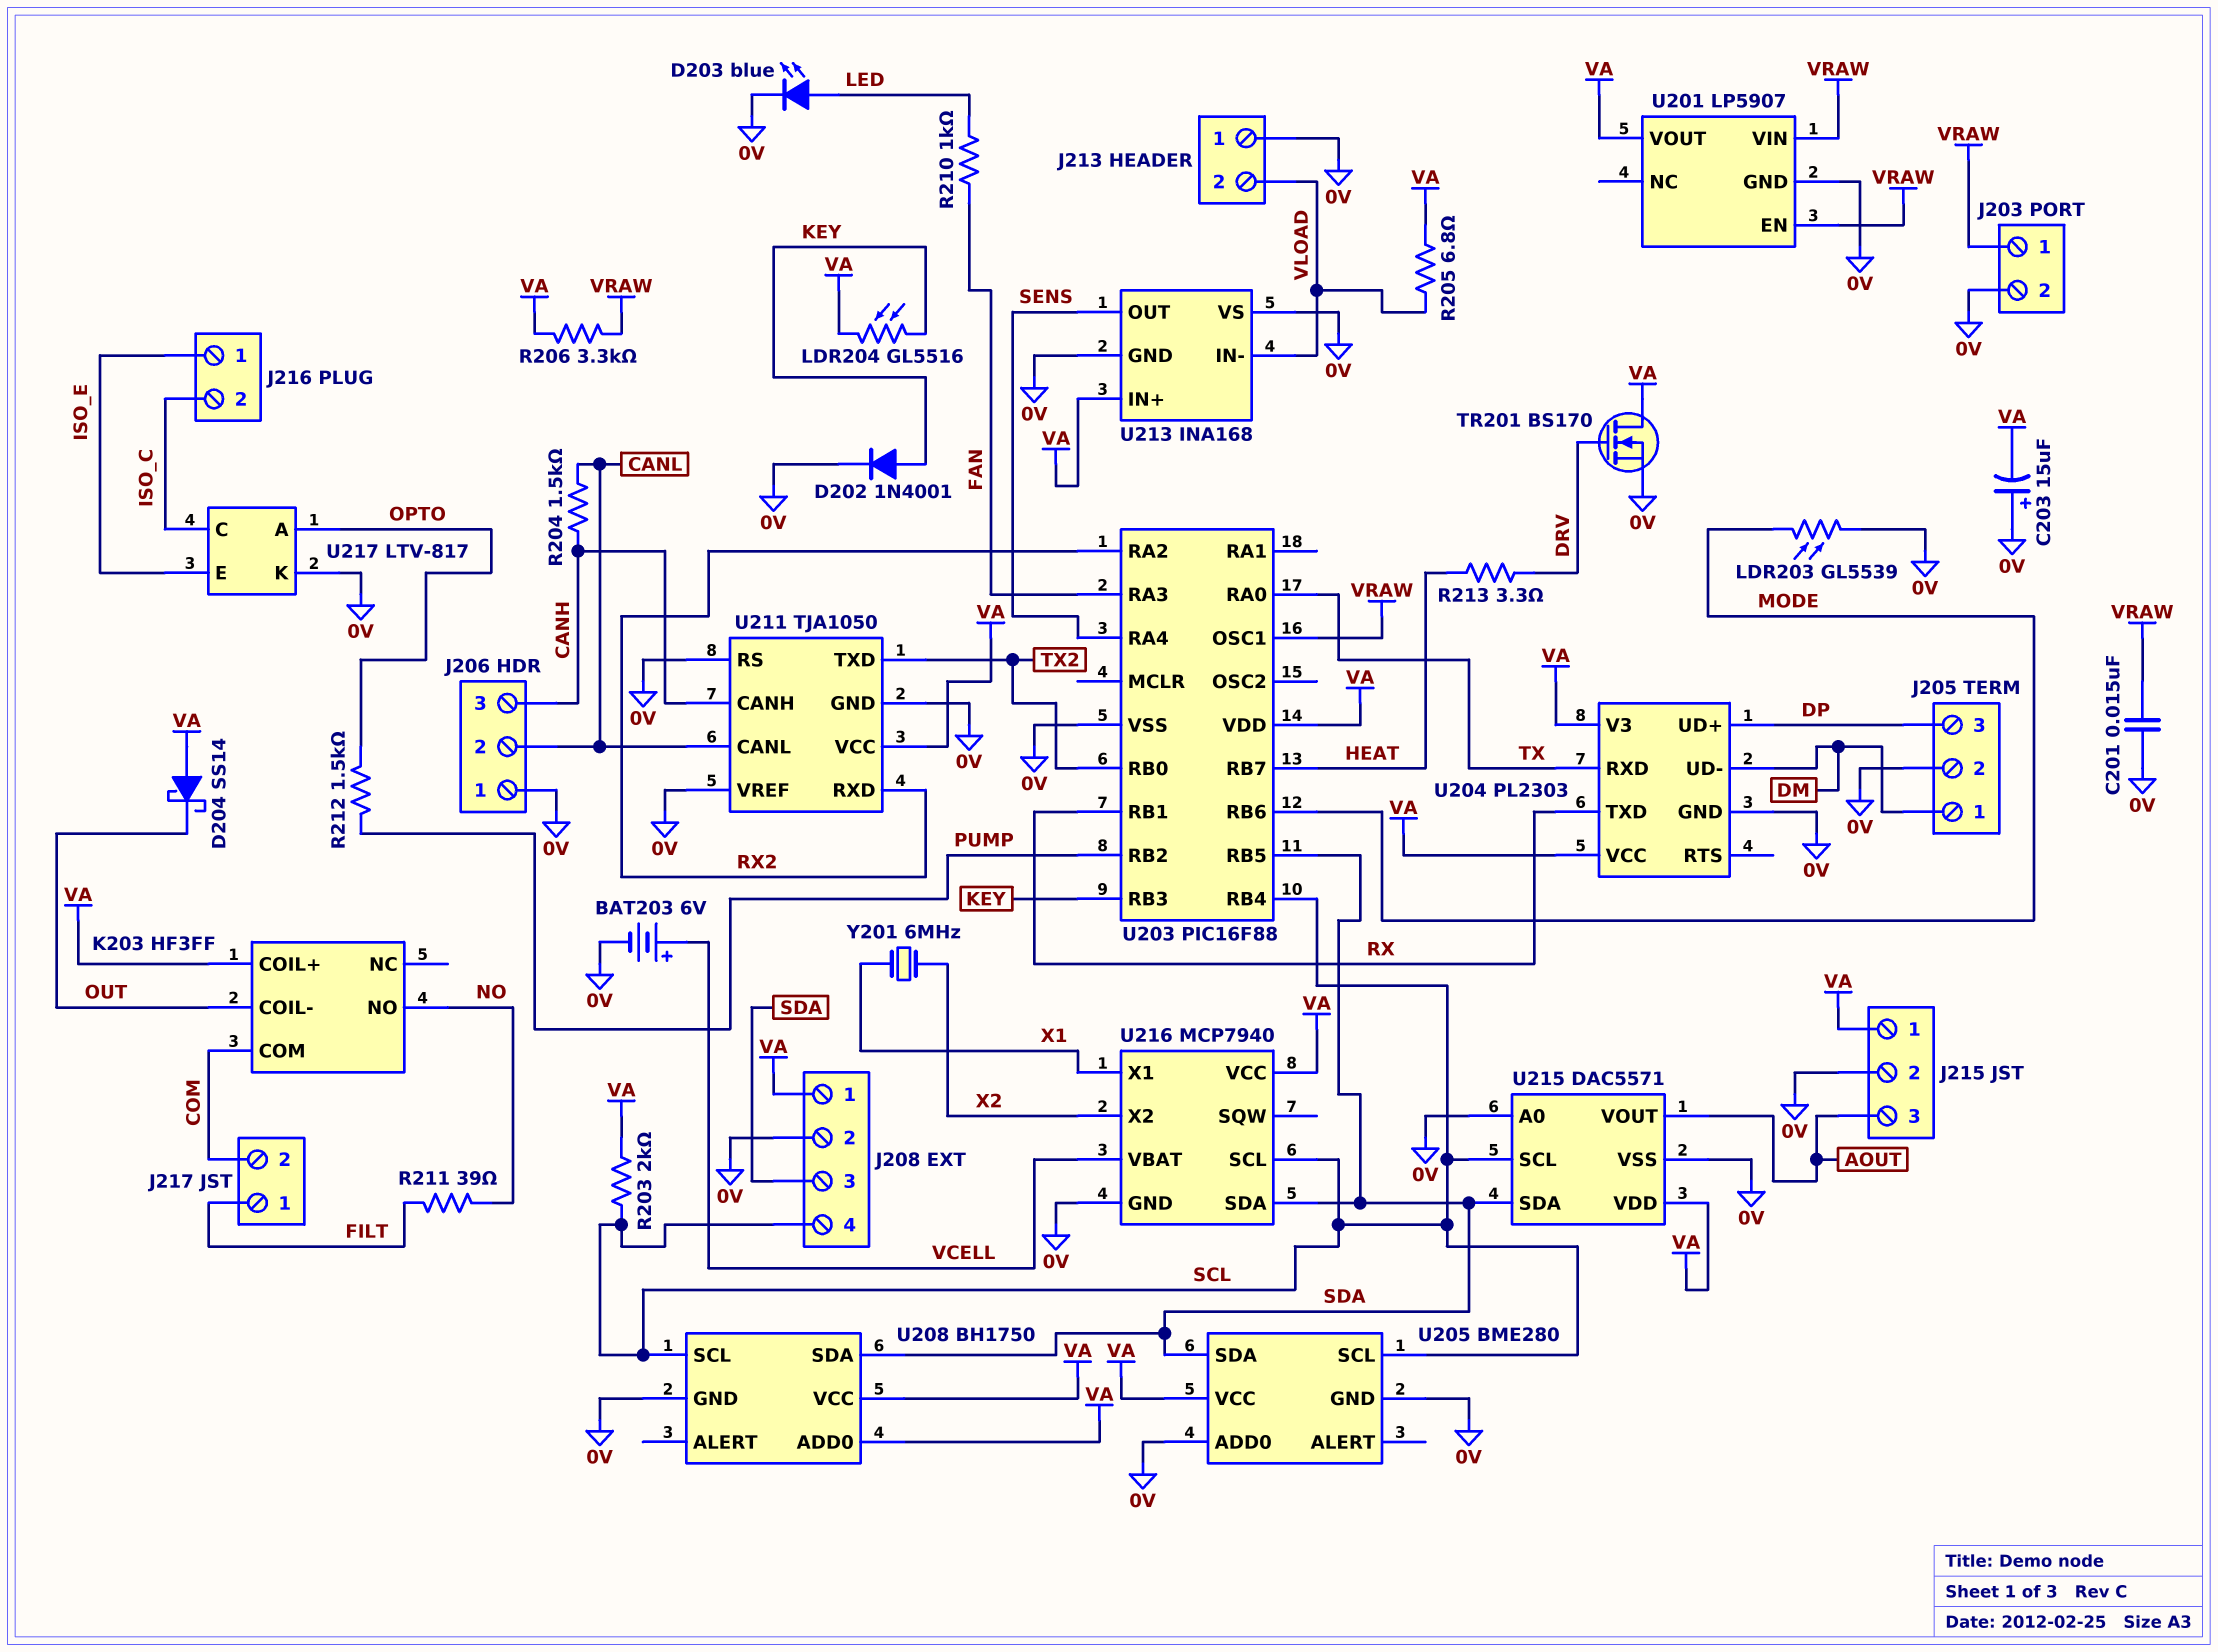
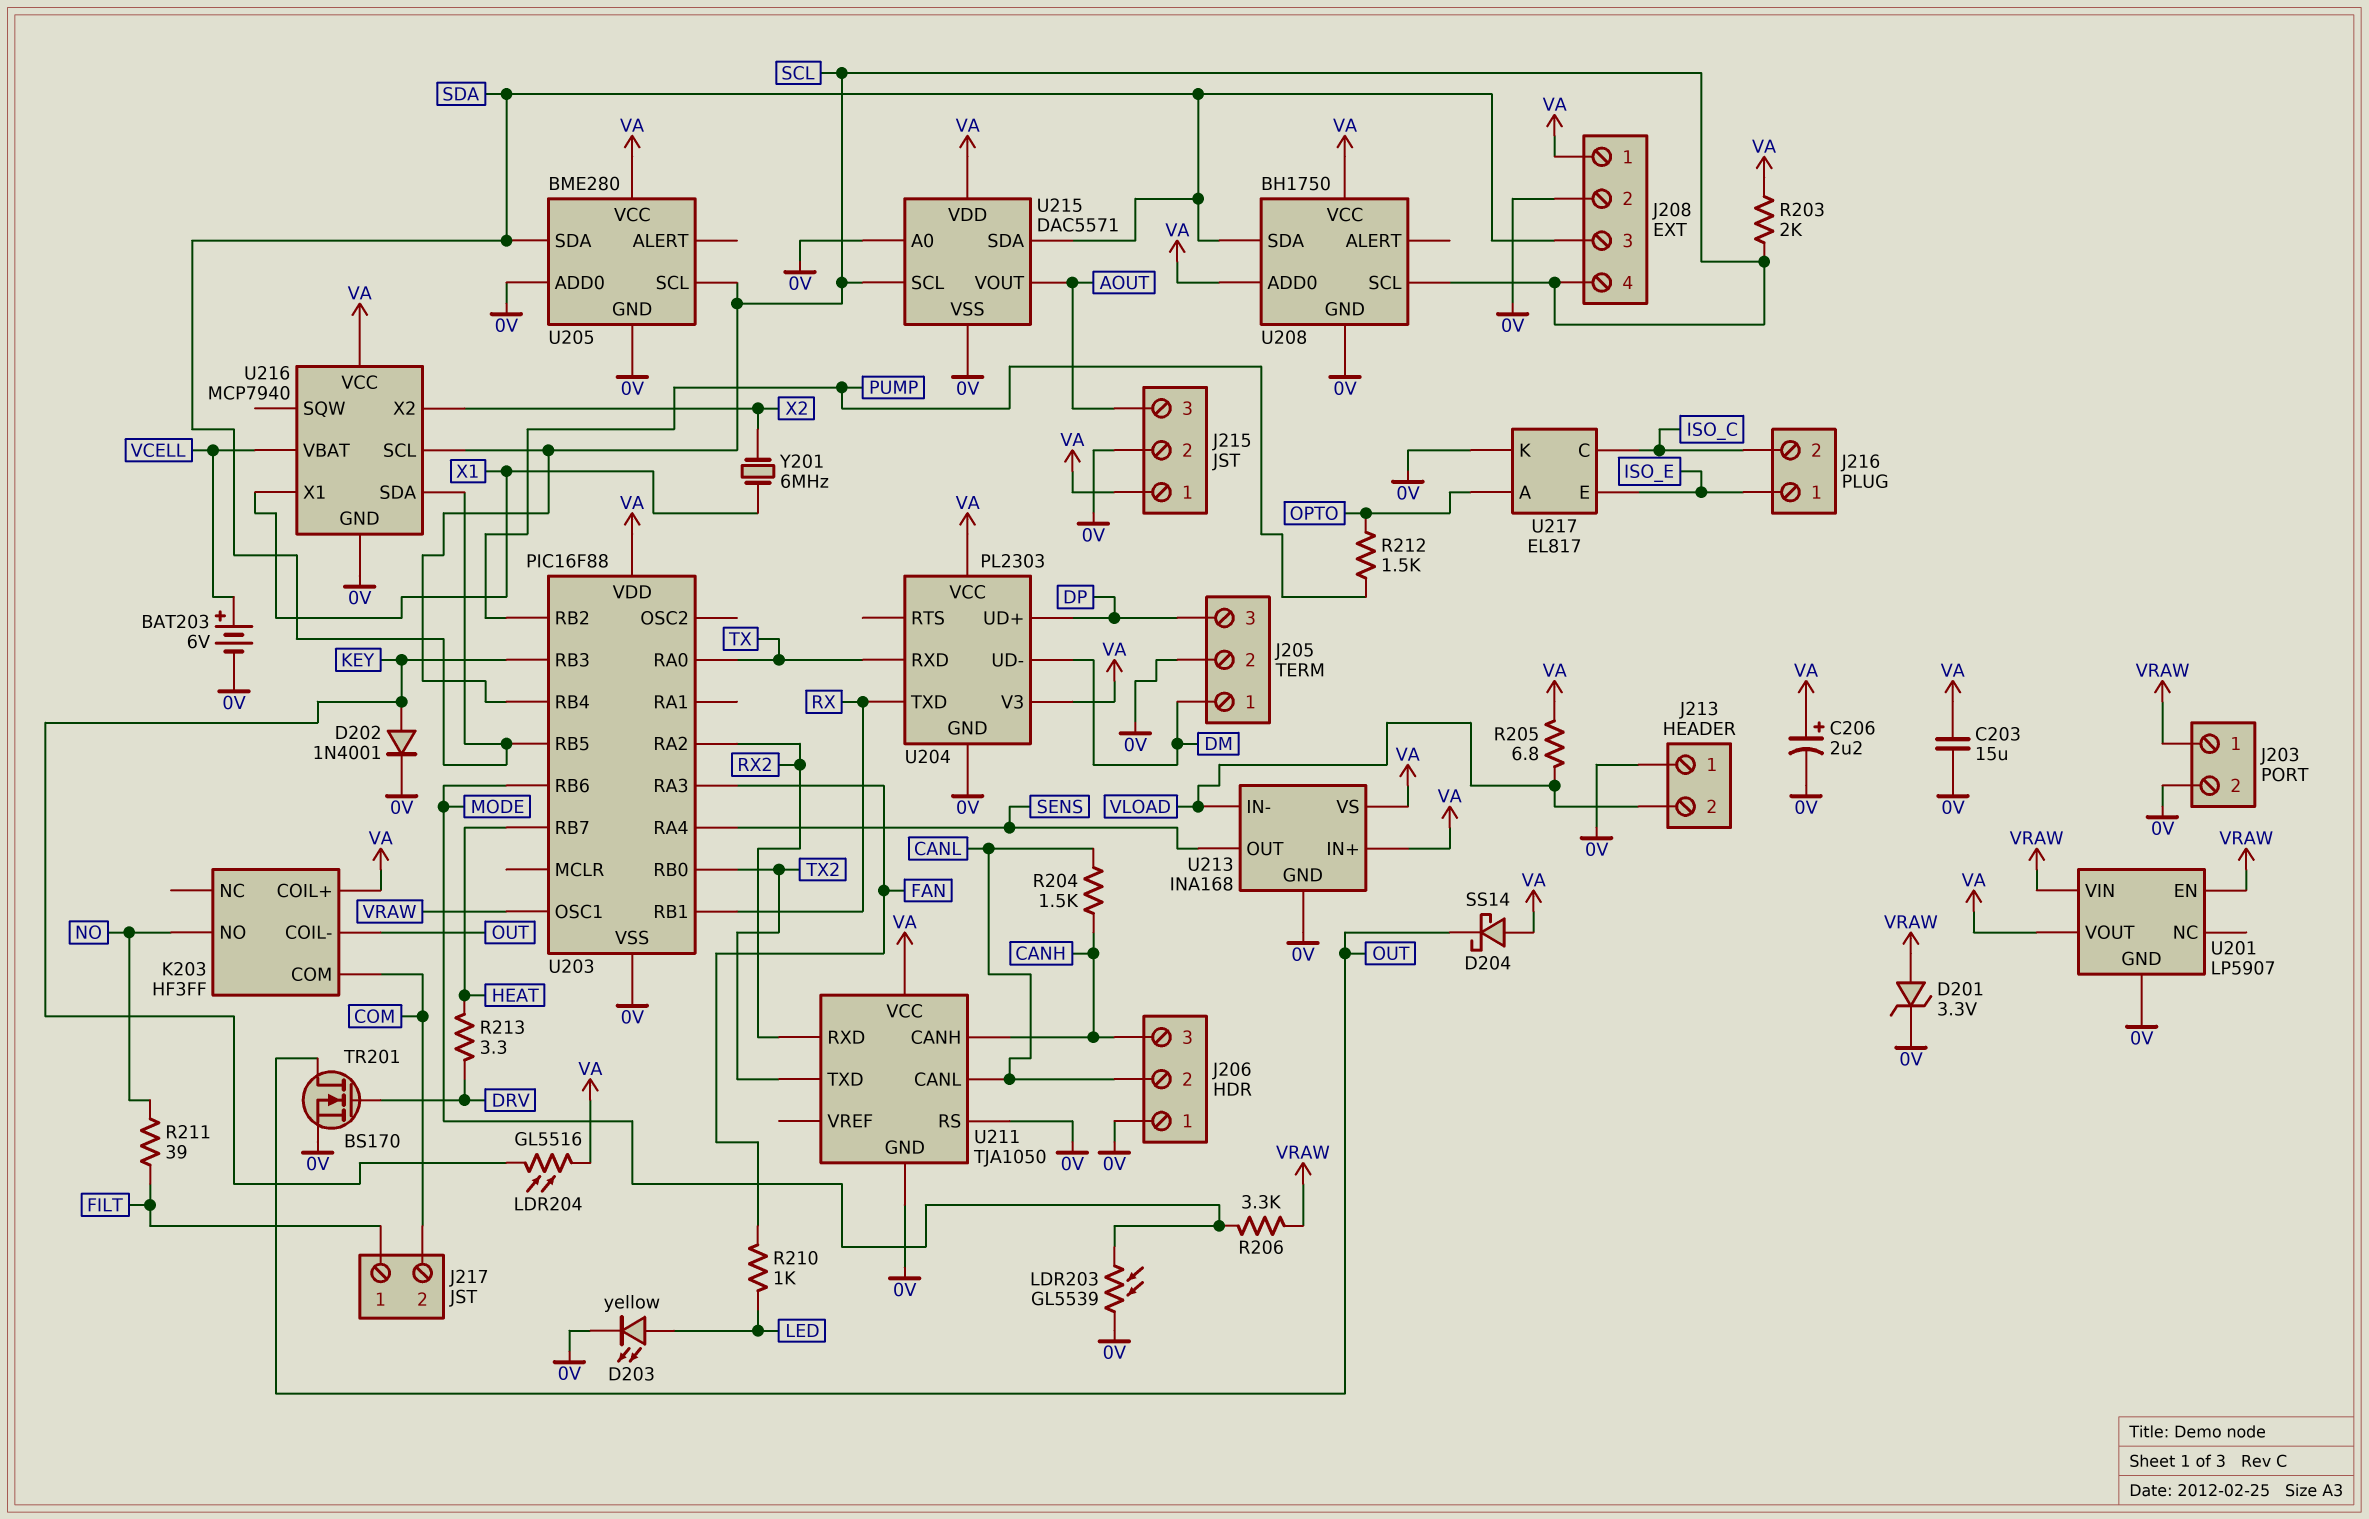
C201: 15nF (0V, VRAW) -> none
C203: 15uF (plus 0V, minus VA) -> 15uF (0V, VA)
C206: none -> 2.2uF (plus VA, minus 0V)
D201: none -> zener 3.3V (A VRAW, K 0V)
D203: LED blue (A LED, K 0V) -> LED yellow (A LED, K 0V)
R206: 3.3k (VA, VRAW) -> 3.3k (MODE, VRAW)
TR201: NMOS BS170 (G DRV, D VA, S 0V) -> NMOS BS170 (G DRV, D OUT, S 0V)
U211 pin VREF: 0V -> none
U213 pin VS: 0V -> VA
U217: LTV-817 -> EL817

